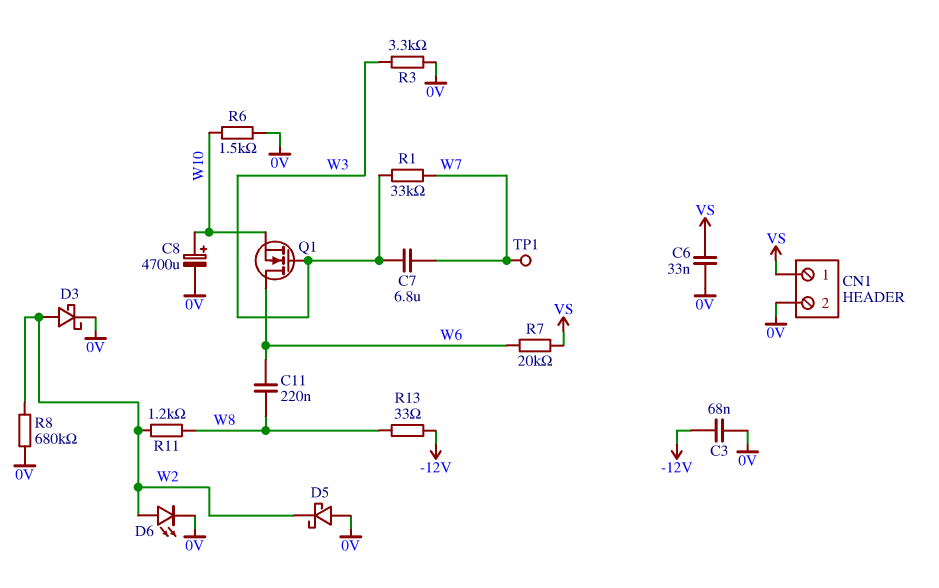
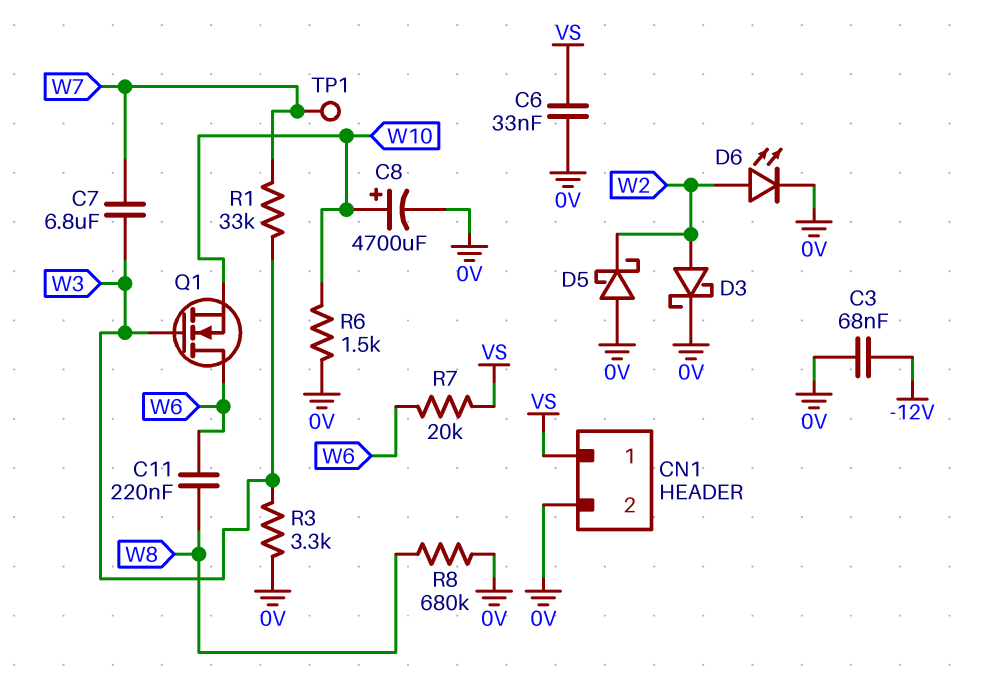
R8: 680k (0V, W2) -> 680k (0V, W8)
R11: 1.2k (W2, W8) -> none
R13: 33 (-12V, W8) -> none

